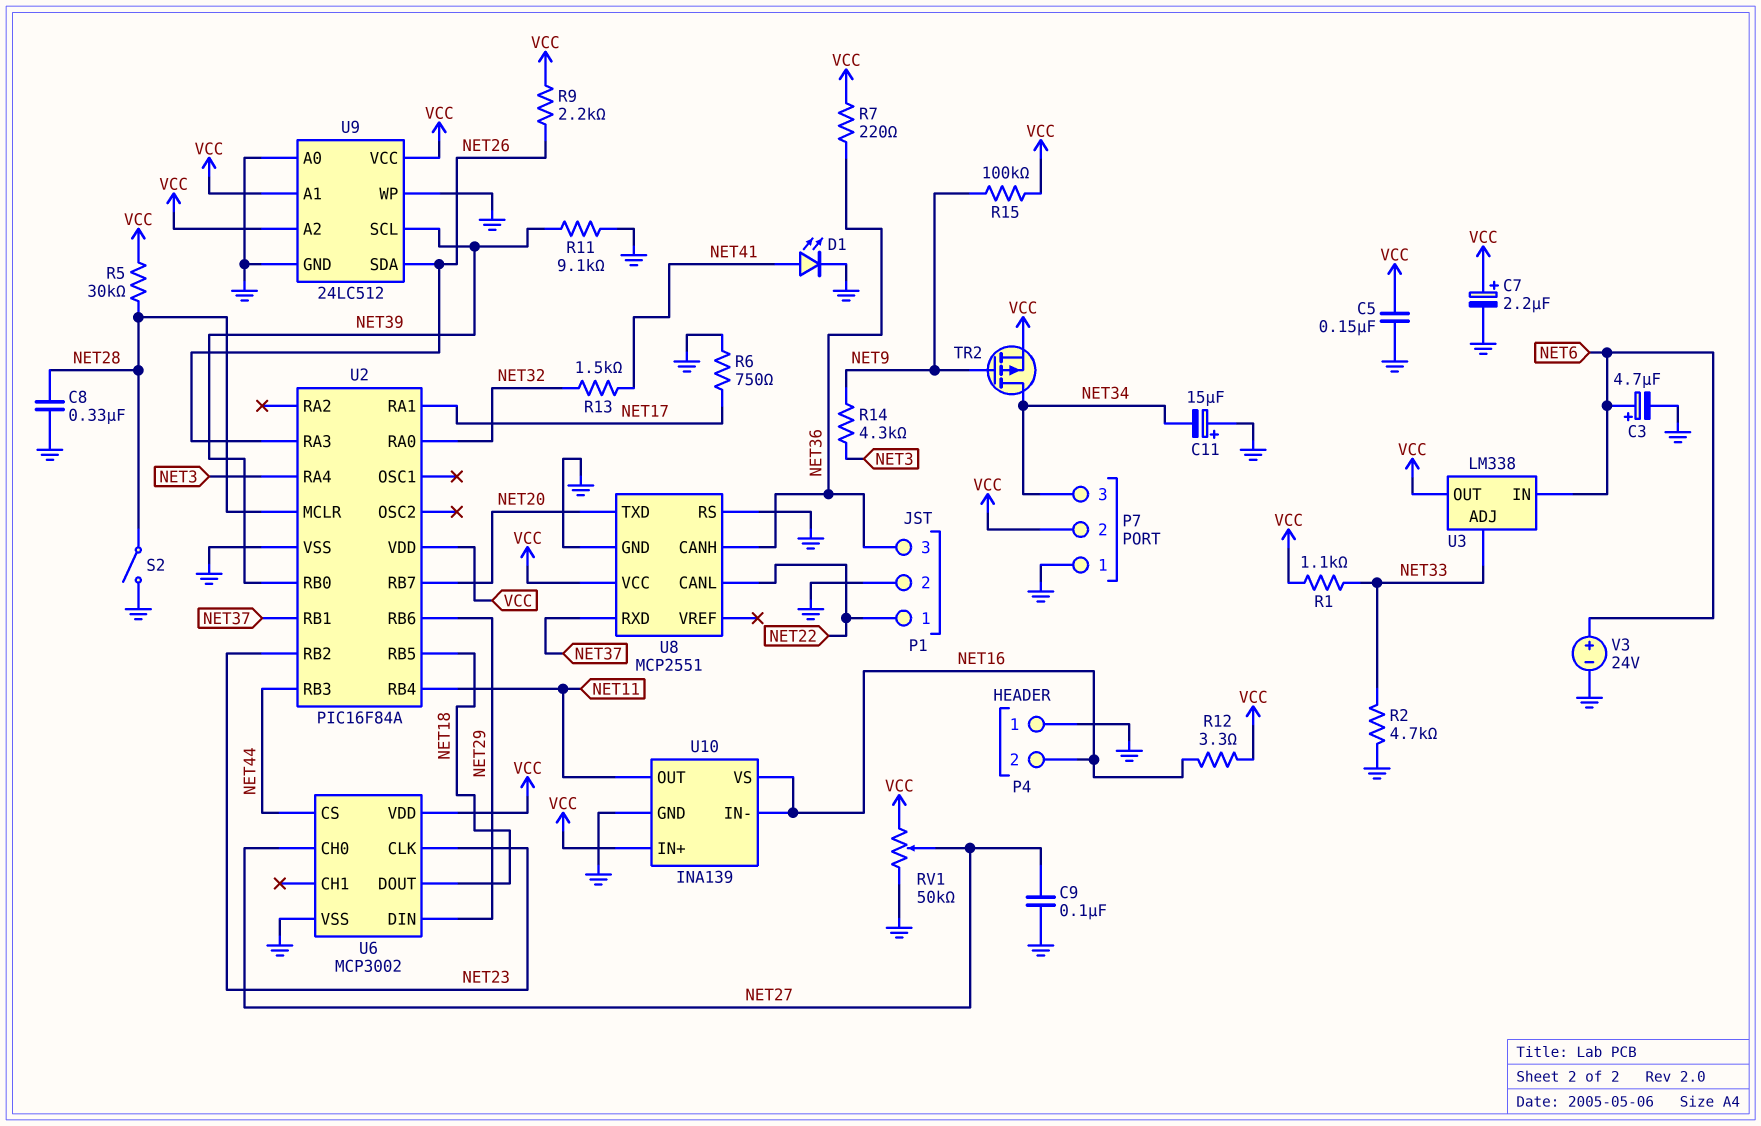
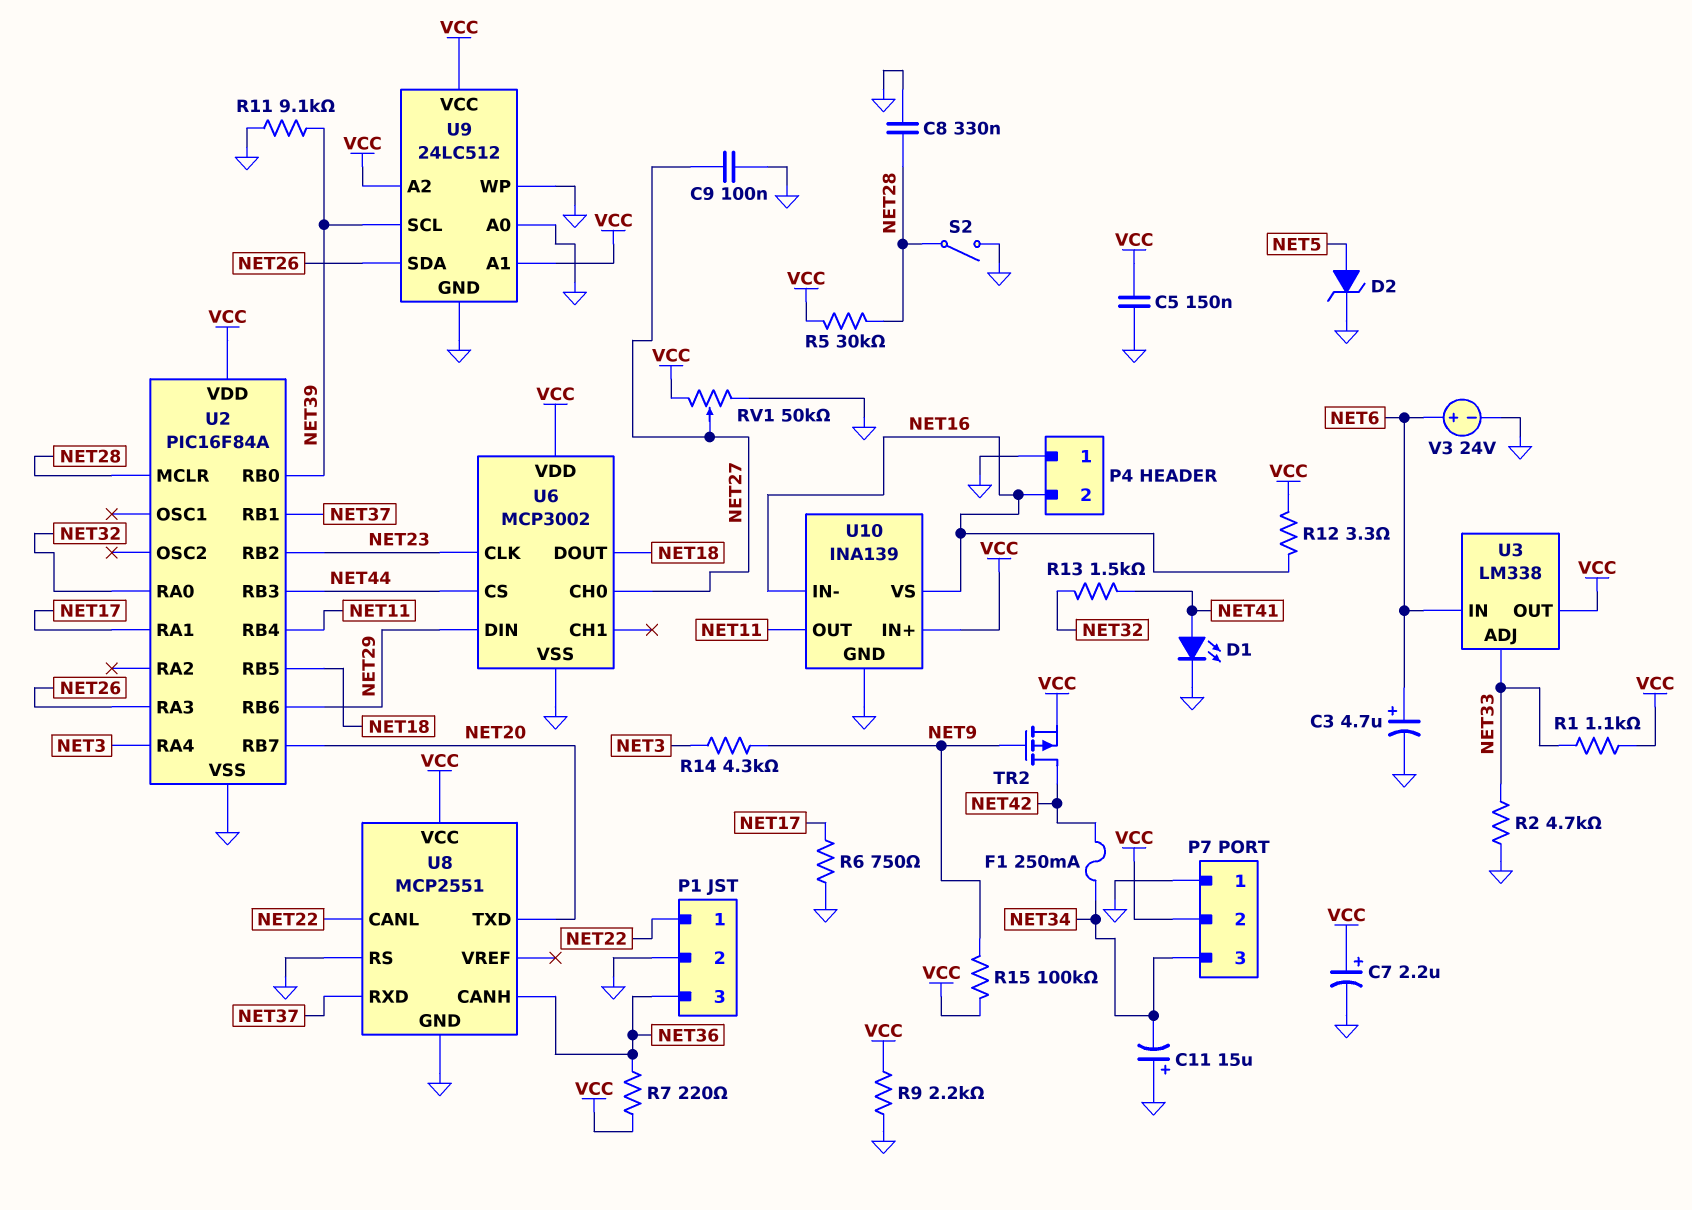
D2: none -> zener (A NET5, K GND)
F1: none -> 250mA (NET34, NET42)
R9: 2.2k (NET26, VCC) -> 2.2k (GND, VCC)
TR2: PMOS (G NET9, D NET34, S VCC) -> PMOS (G NET9, D NET42, S VCC)

